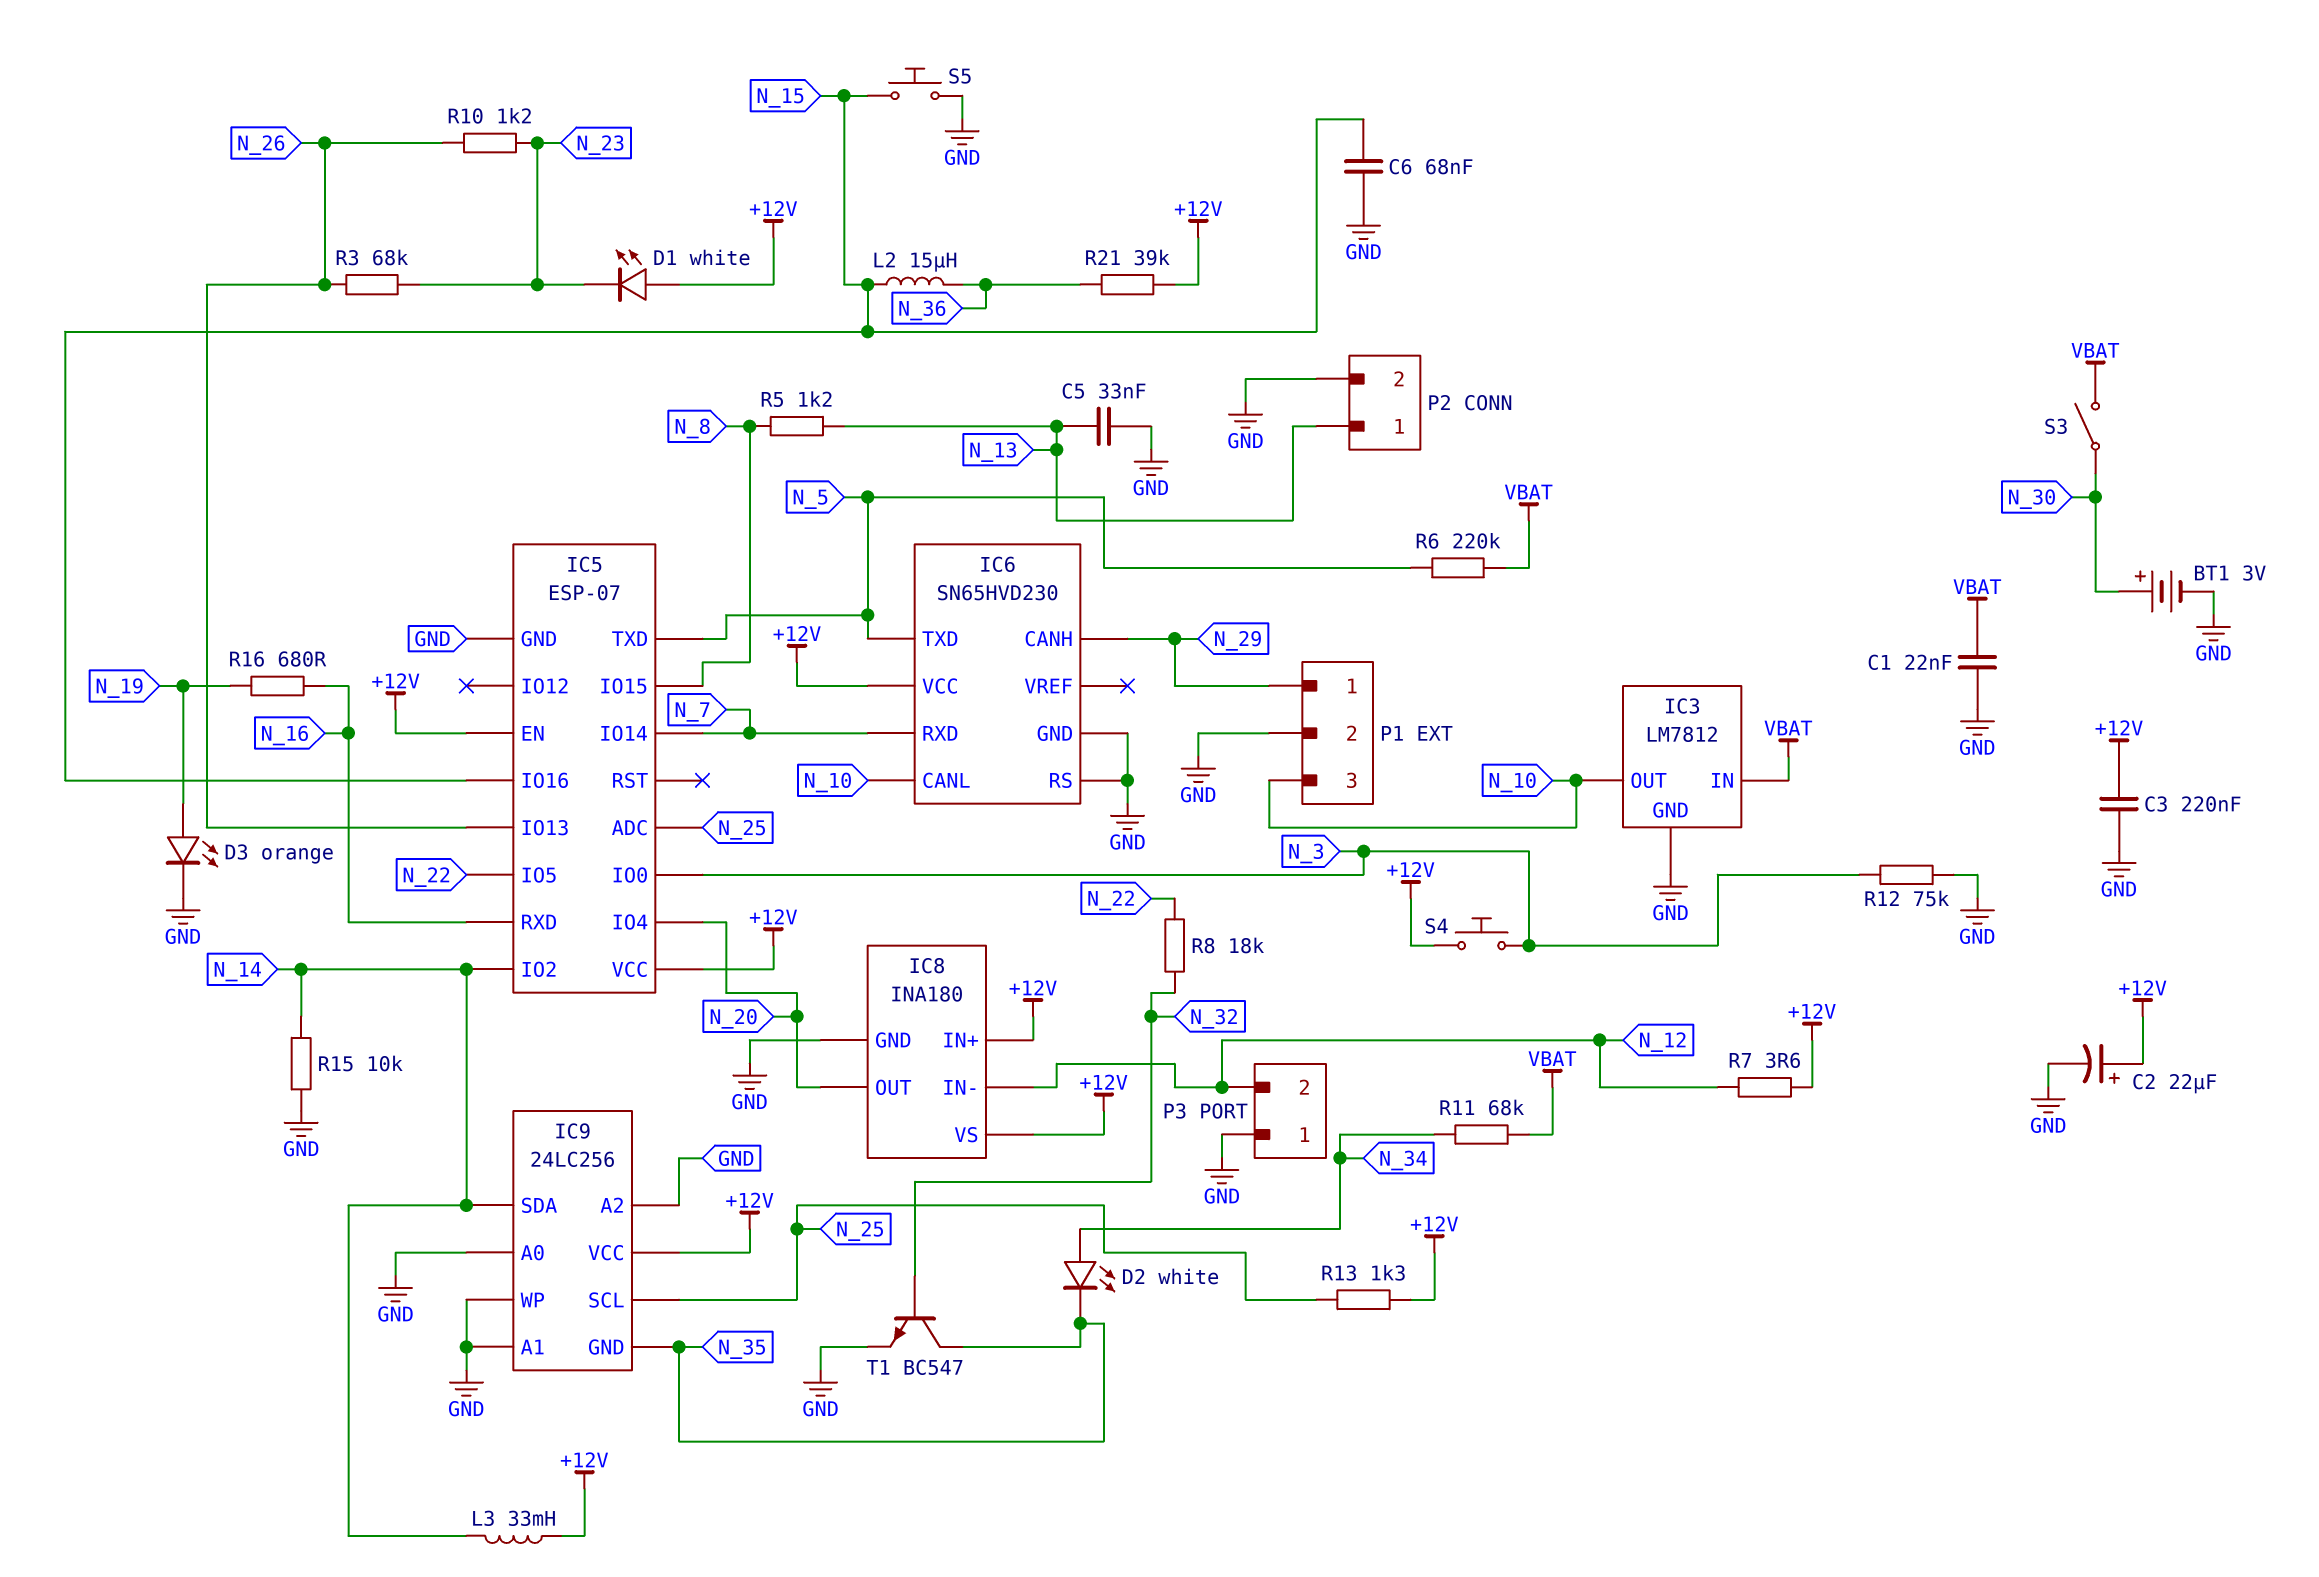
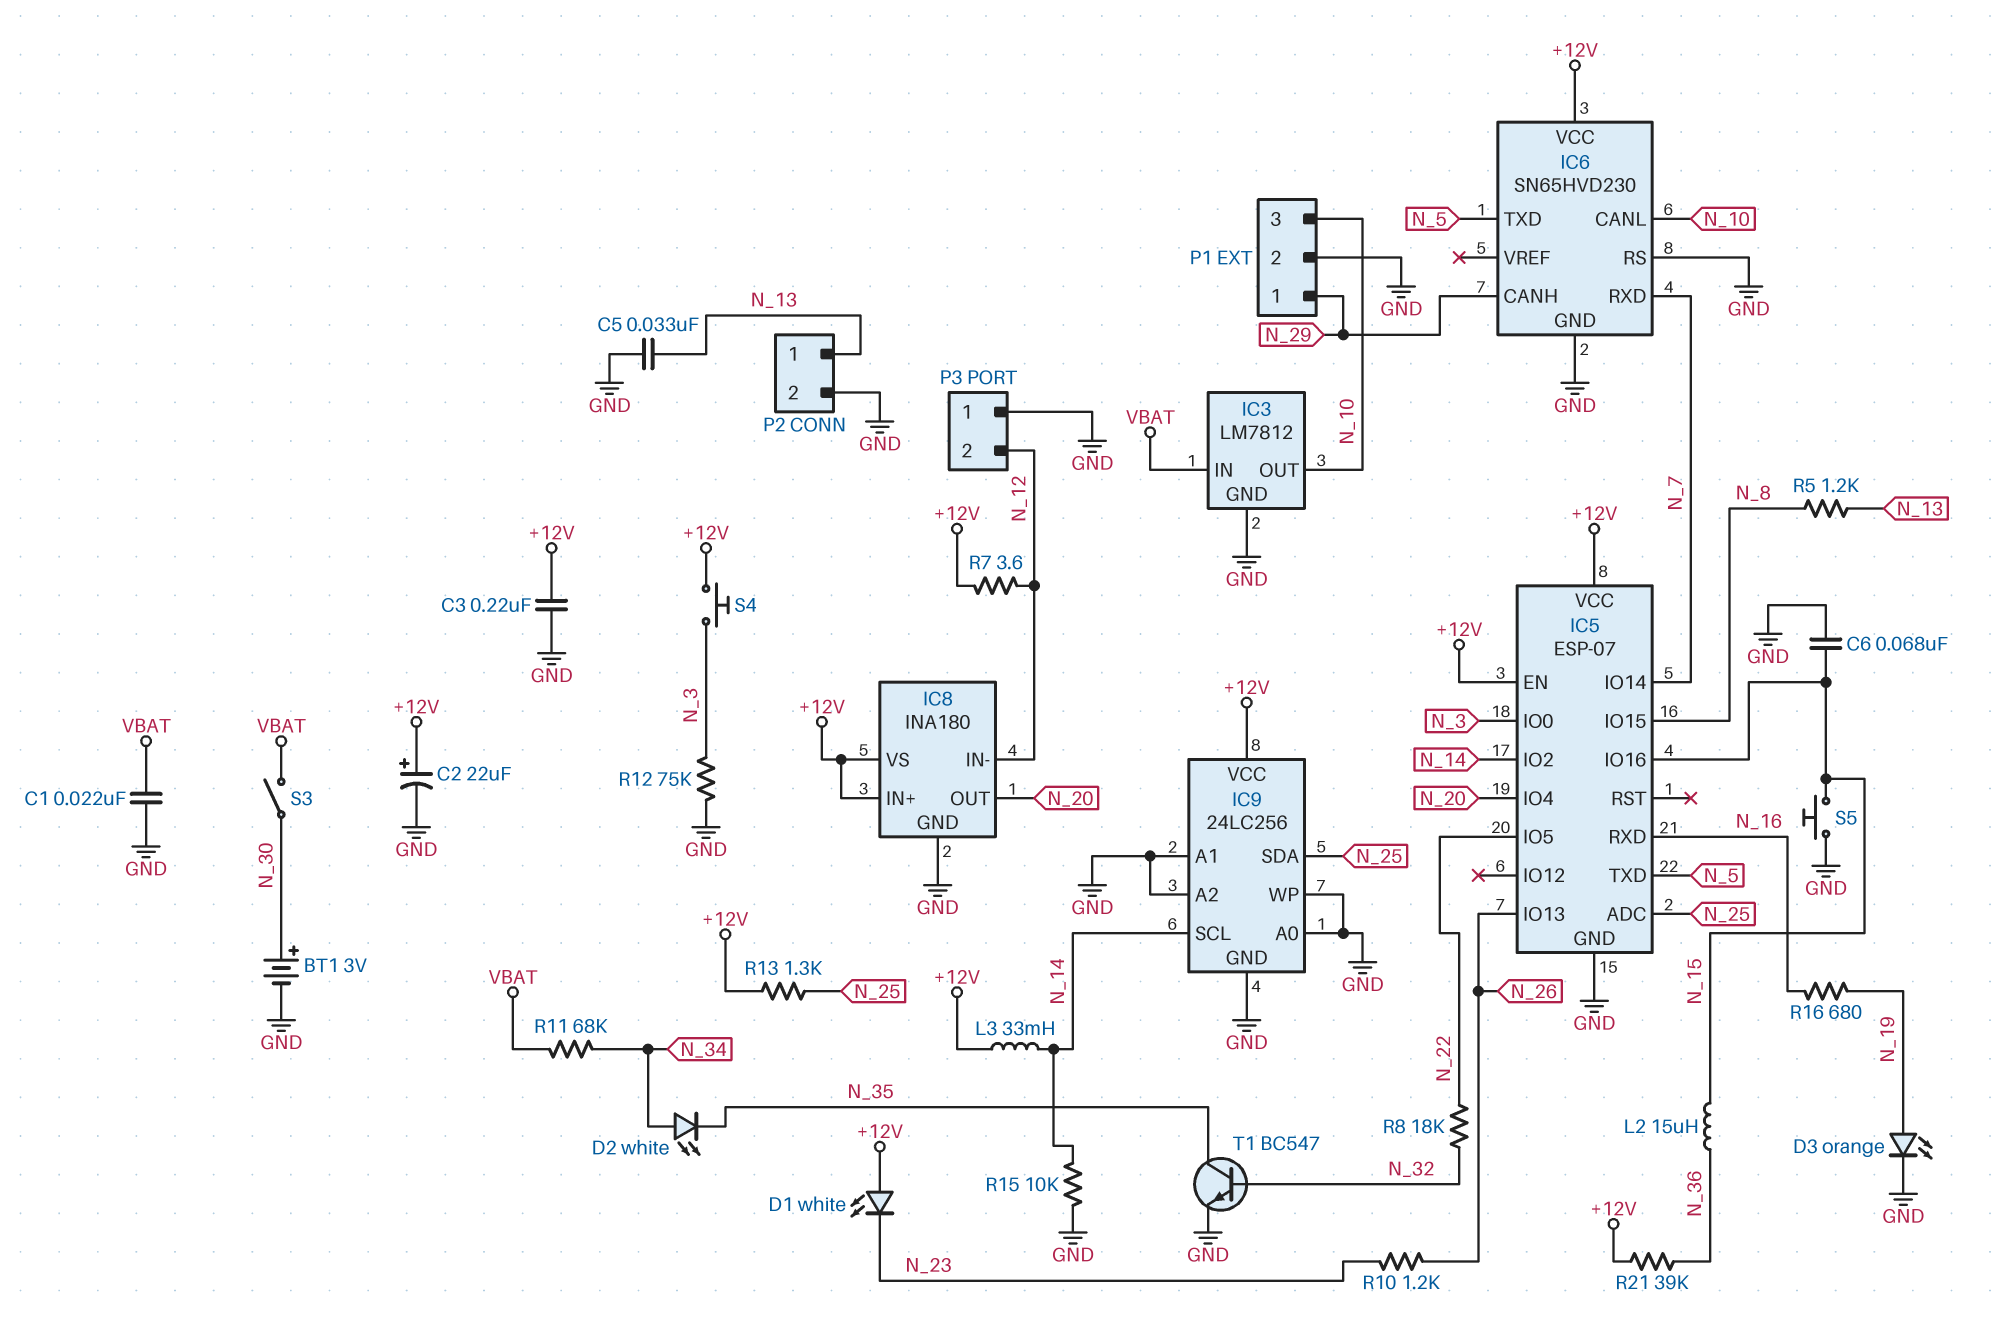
IC9 pin GND: N_35 -> GND
IC9 pin SCL: N_25 -> N_14
IC9 pin SDA: N_14 -> N_25
R3: 68k (N_23, N_26) -> none
R6: 220k (N_5, VBAT) -> none

